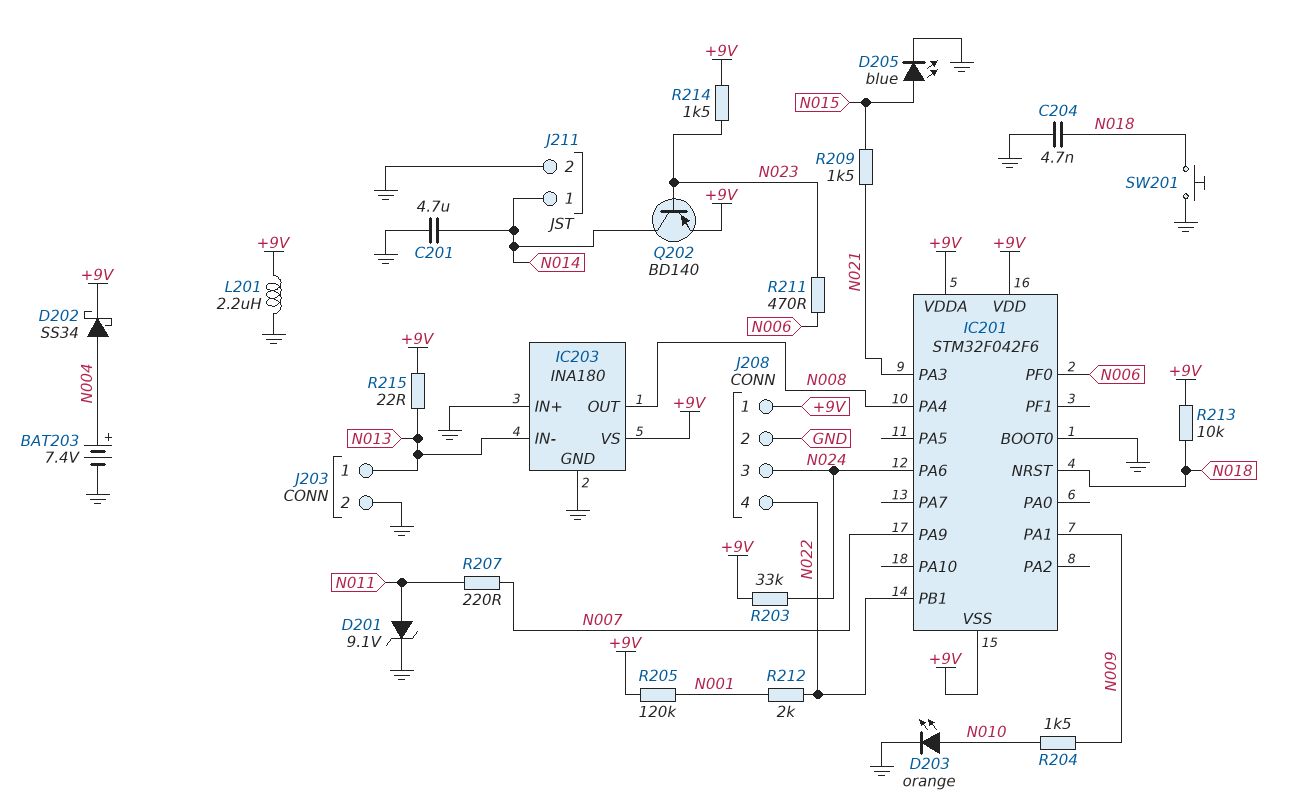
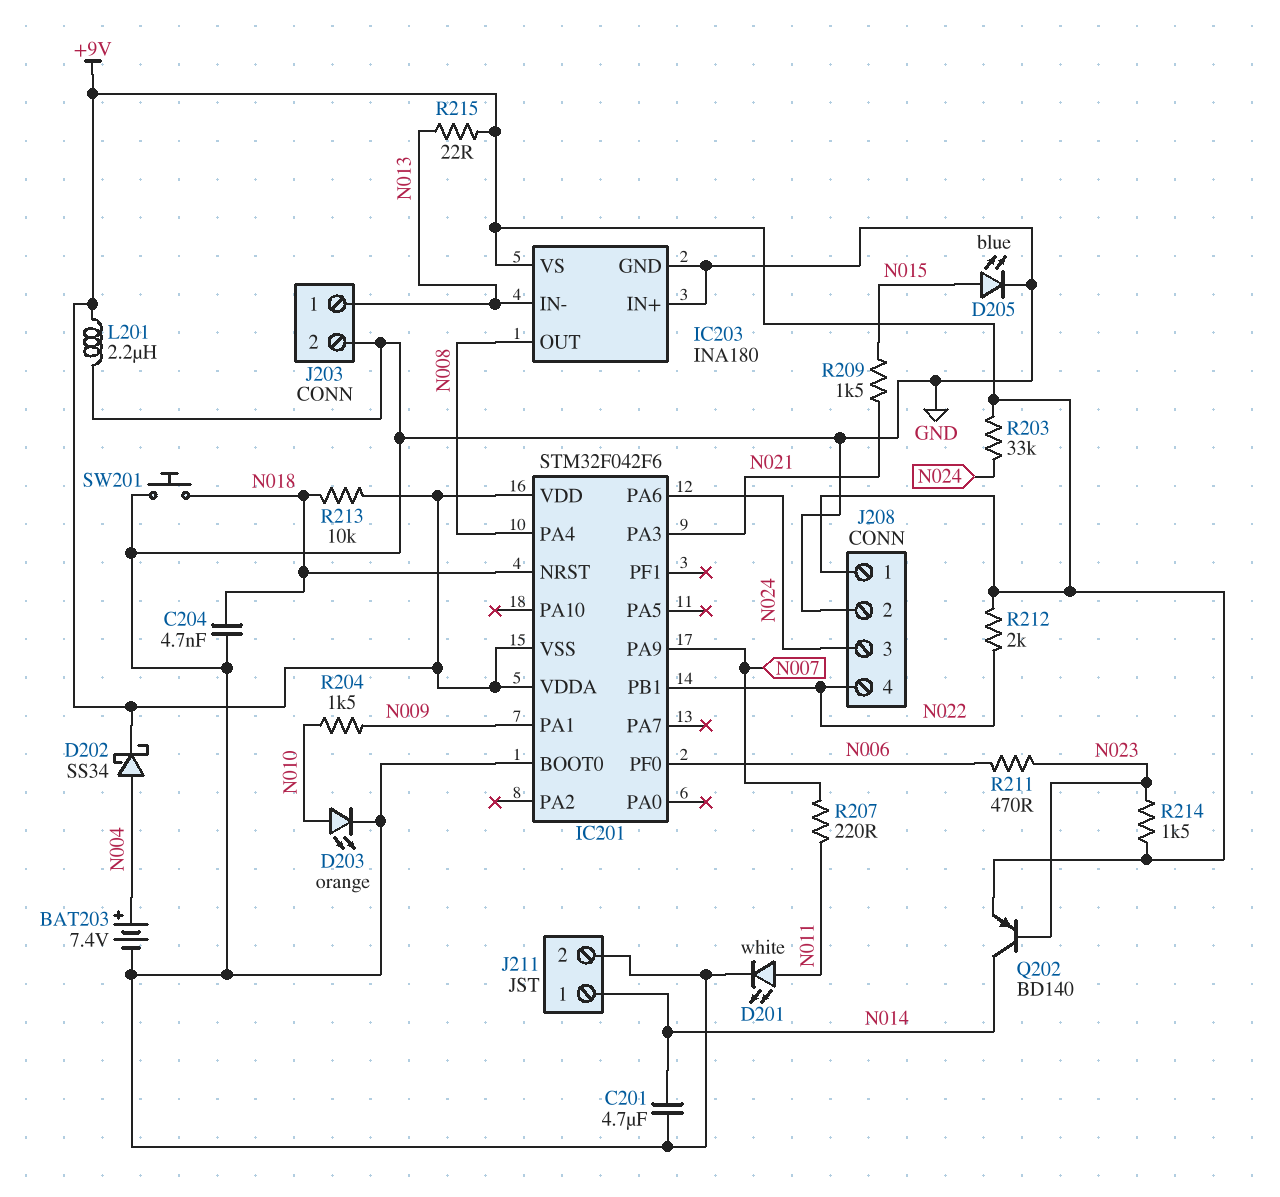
D201: zener 9.1V (A N011, K GND) -> LED white (A N011, K GND)
R205: 120k (+9V, N001) -> none
R212: 2k (N001, N022) -> 2k (+9V, N022)

